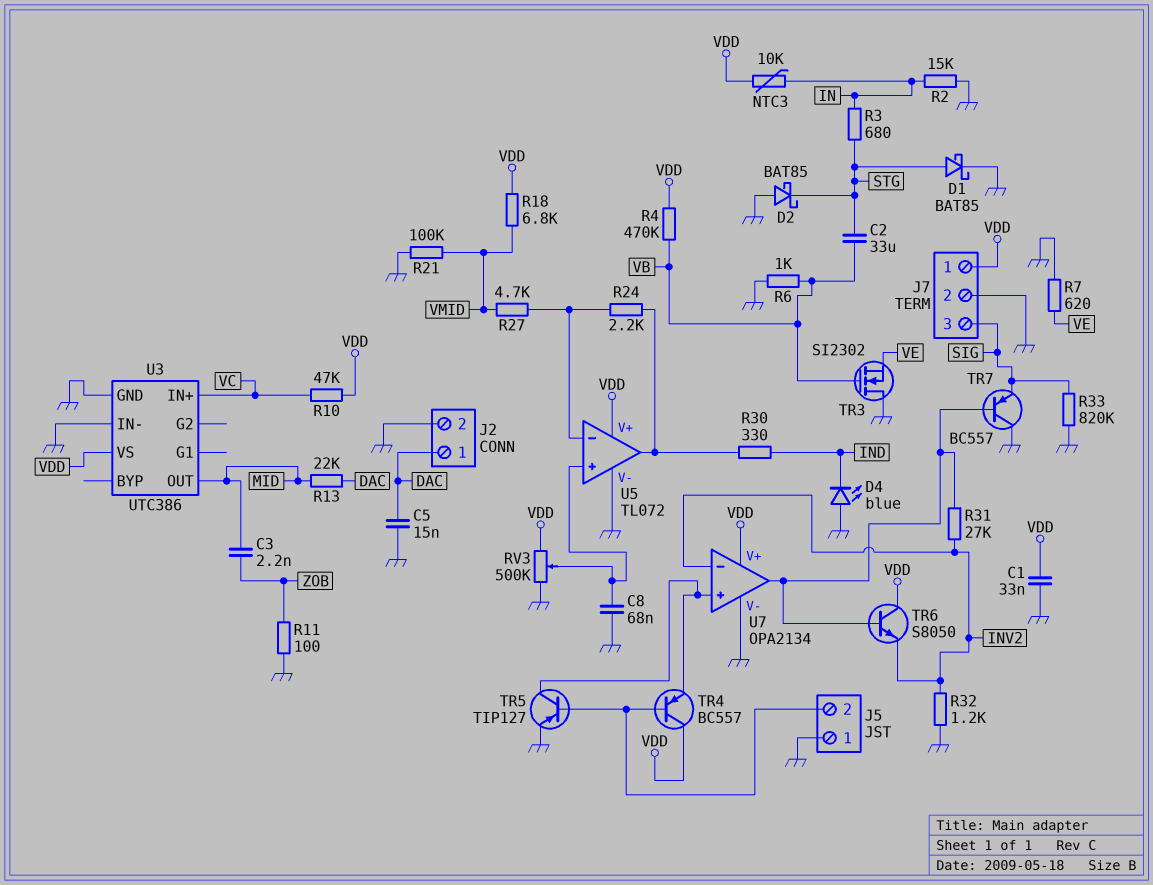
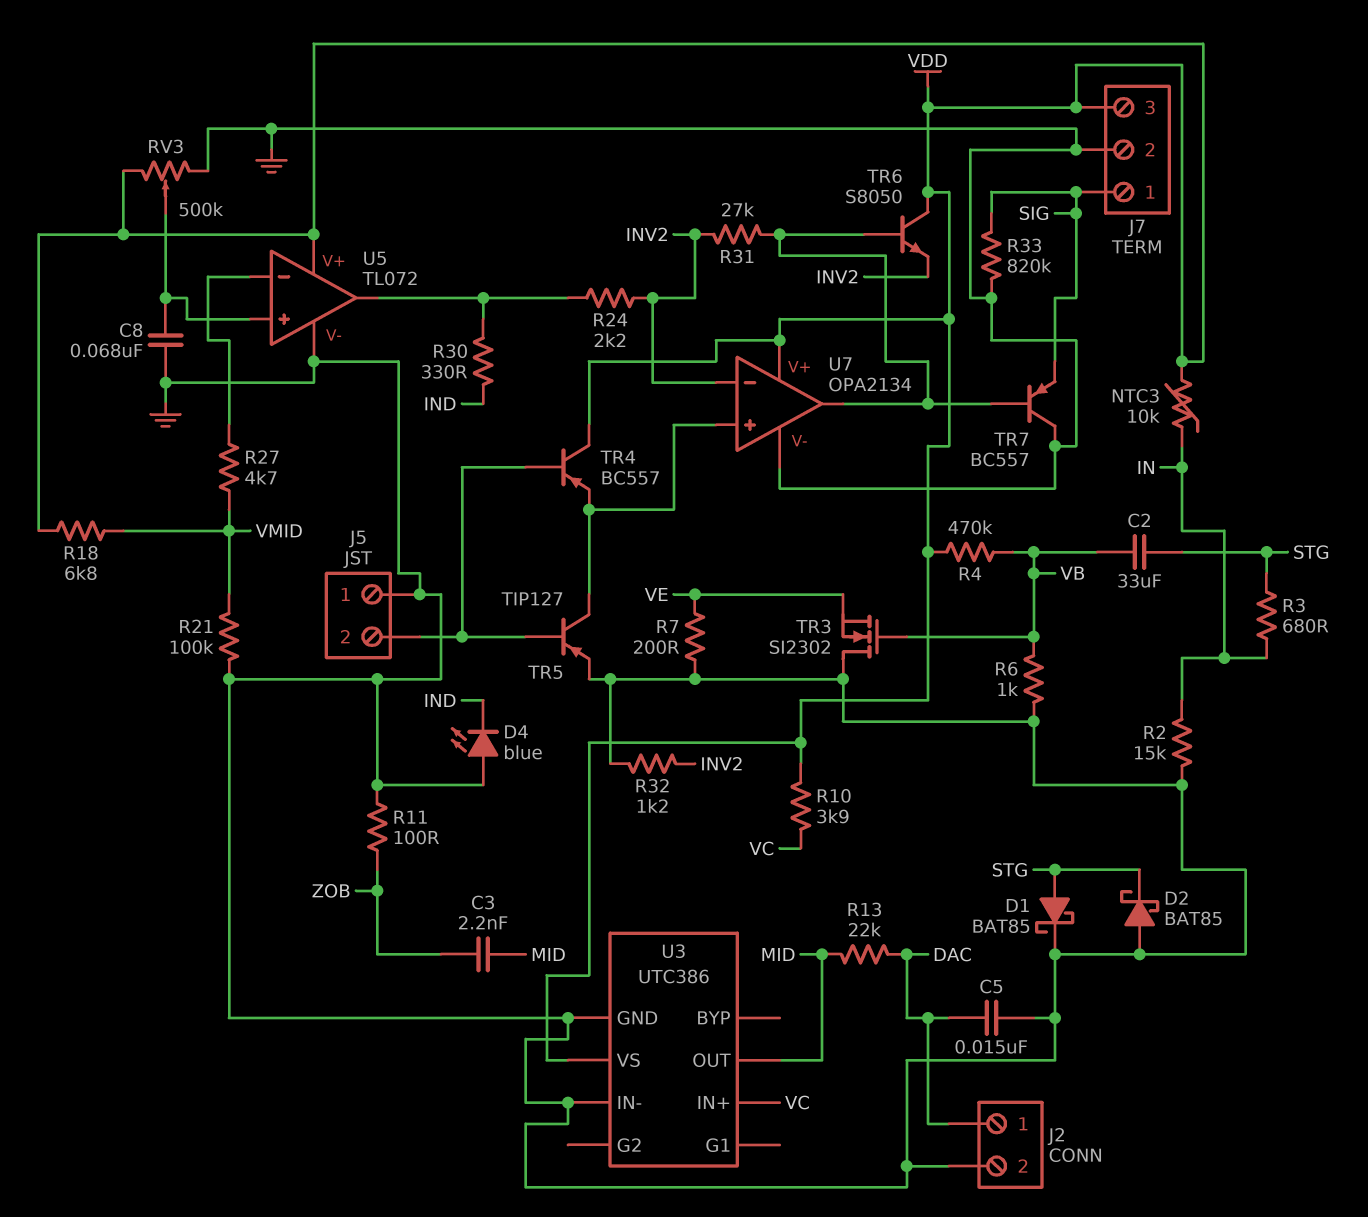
C1: 33nF (GND, VDD) -> none
J7 pin 1: VDD -> SIG
J7 pin 3: SIG -> VDD
R7: 620 (GND, VE) -> 200 (GND, VE)
R10: 47k (VC, VDD) -> 3.9k (VC, VDD)
R24: 2.2k (U5/in-, U5/out) -> 2.2k (INV2, U5/out)

